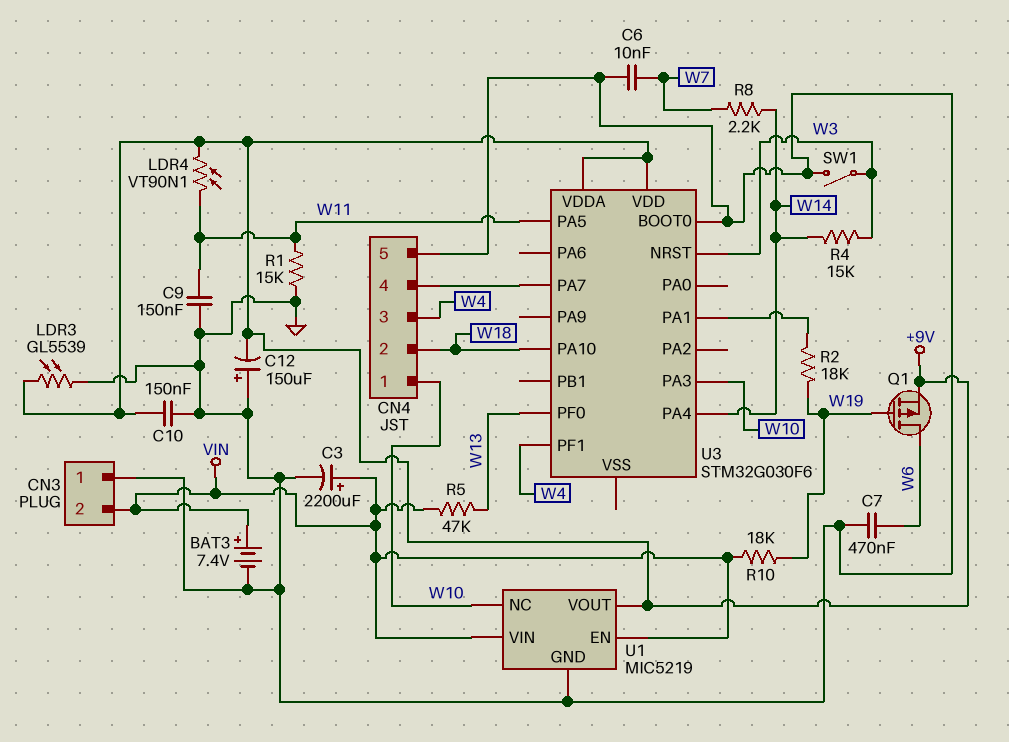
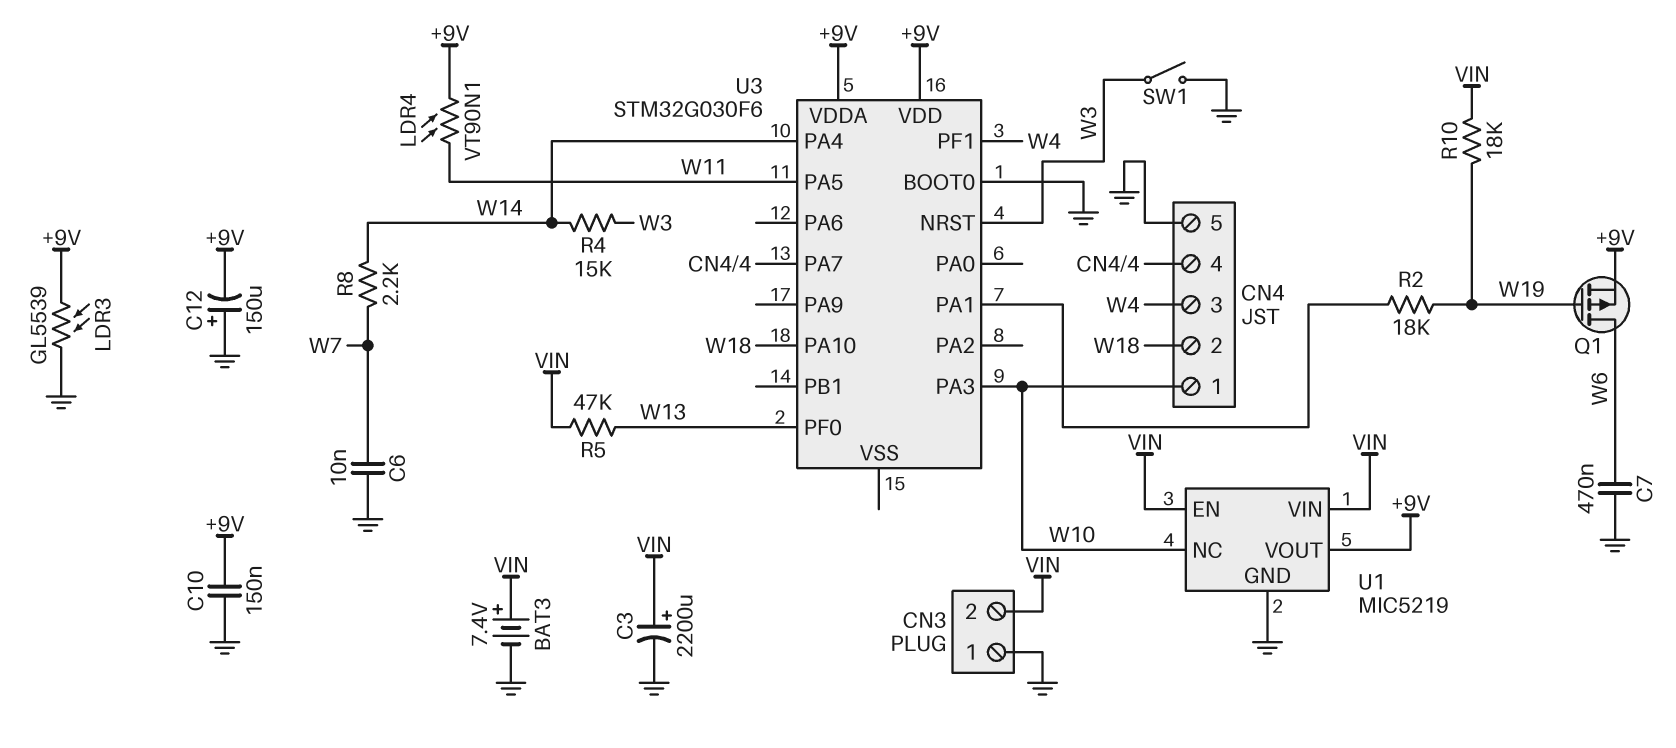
C9: 150nF (GND, W11) -> none
R1: 15k (GND, W11) -> none

